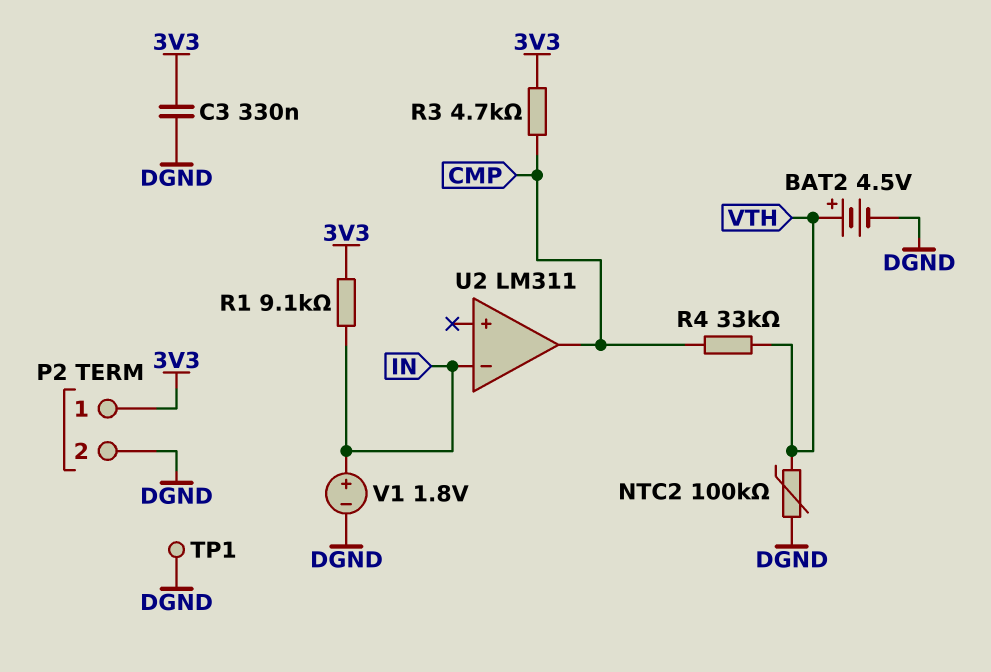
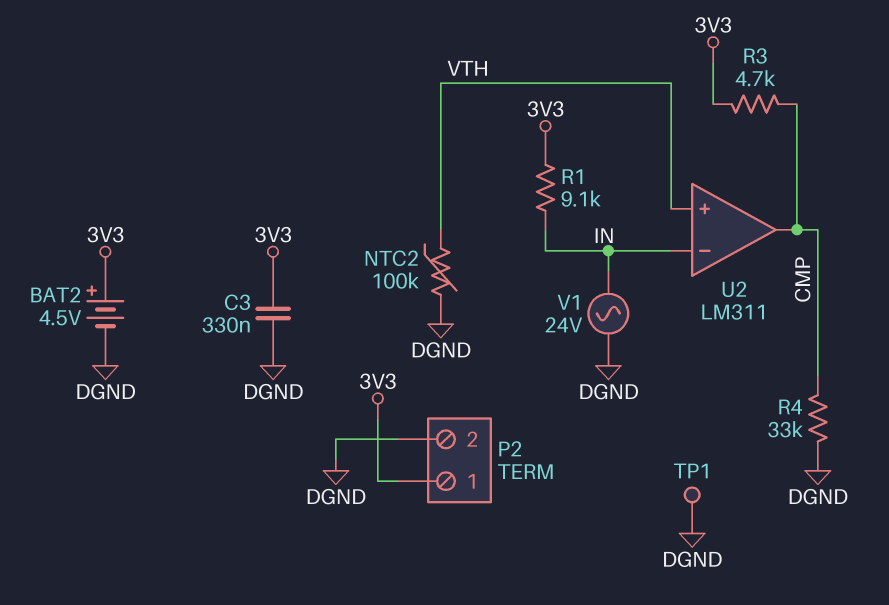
BAT2: 4.5V (plus VTH, minus DGND) -> 4.5V (plus 3V3, minus DGND)
R4: 33k (CMP, VTH) -> 33k (CMP, DGND)
U2 pin in+: none -> VTH
V1: 1.8V (plus IN, minus DGND) -> AC 24V (DGND, IN)

